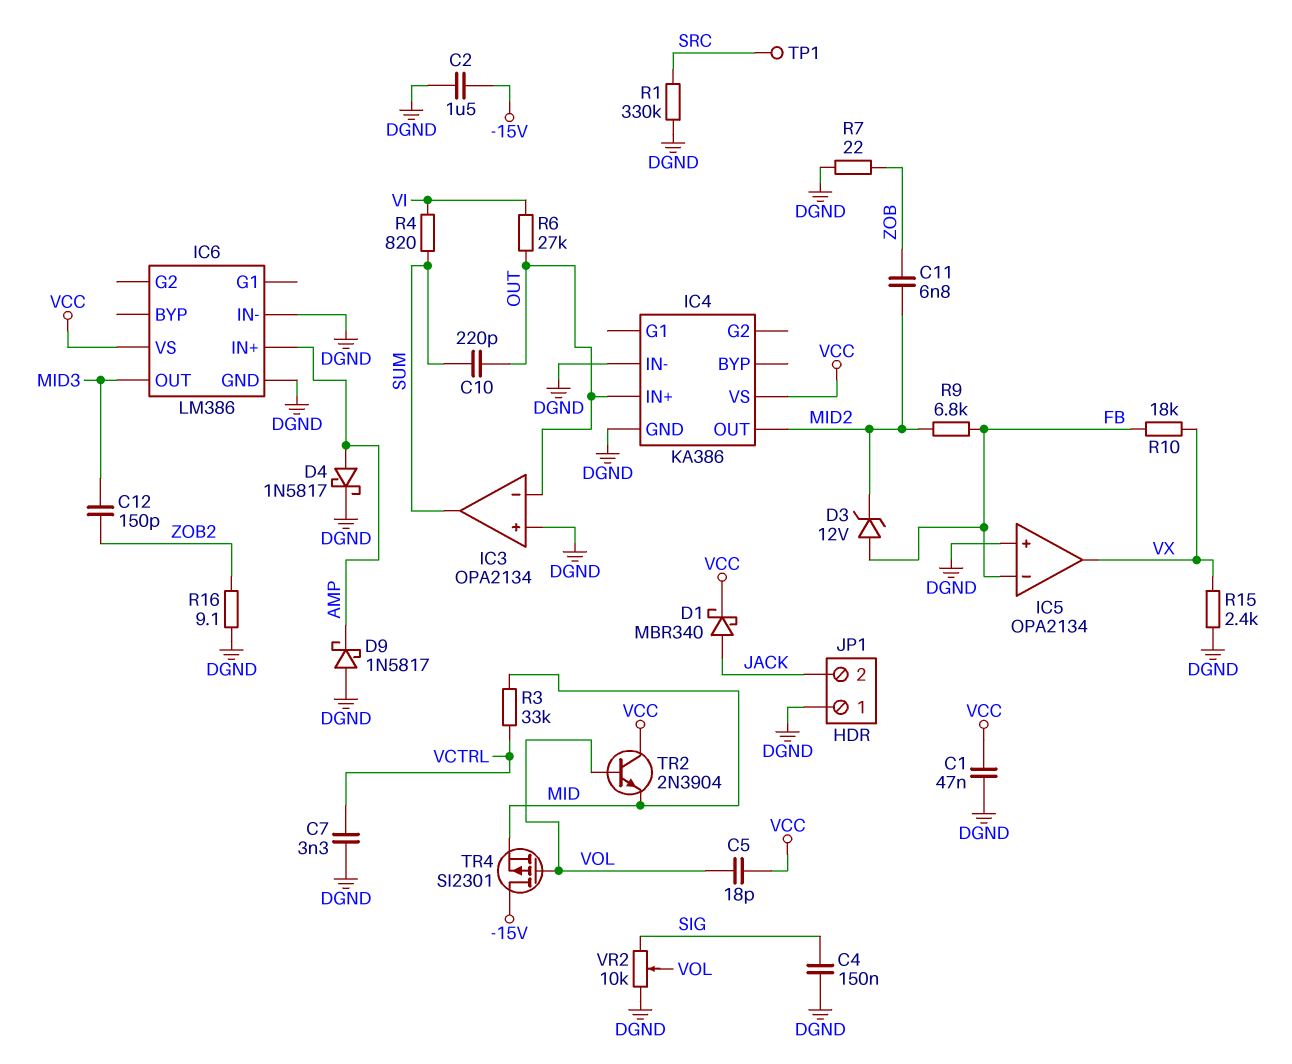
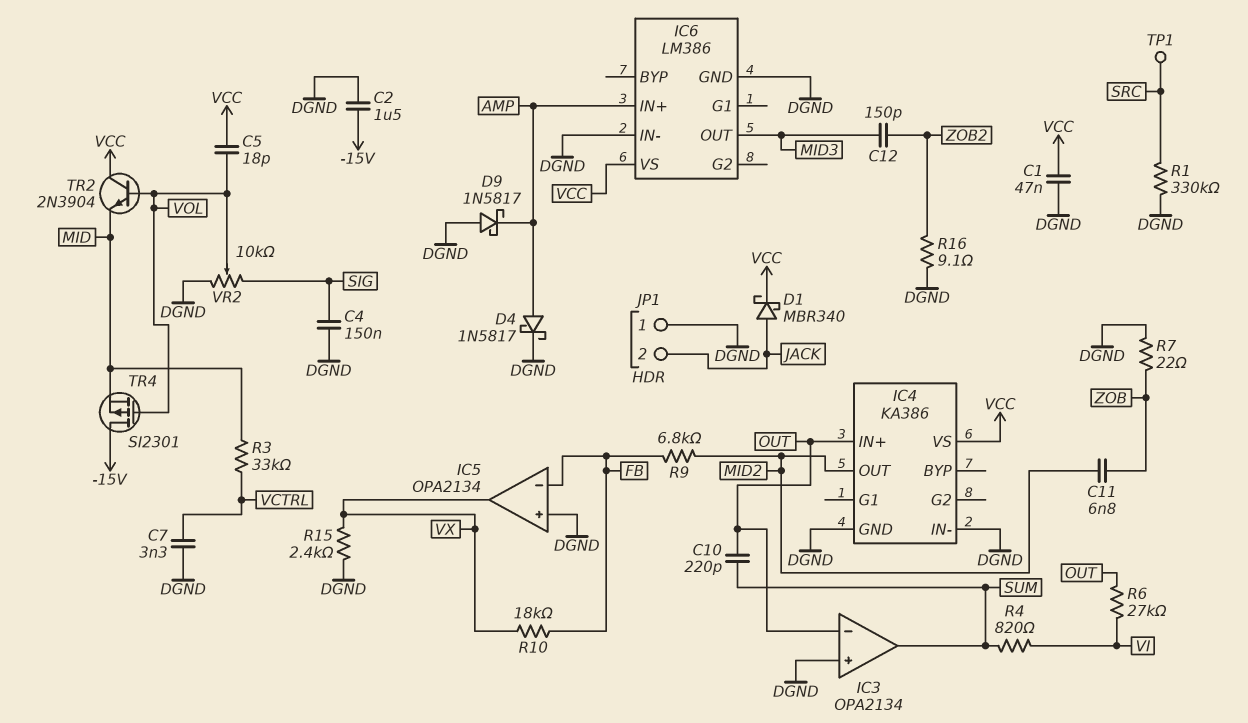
D3: zener 12V (A FB, K MID2) -> none

